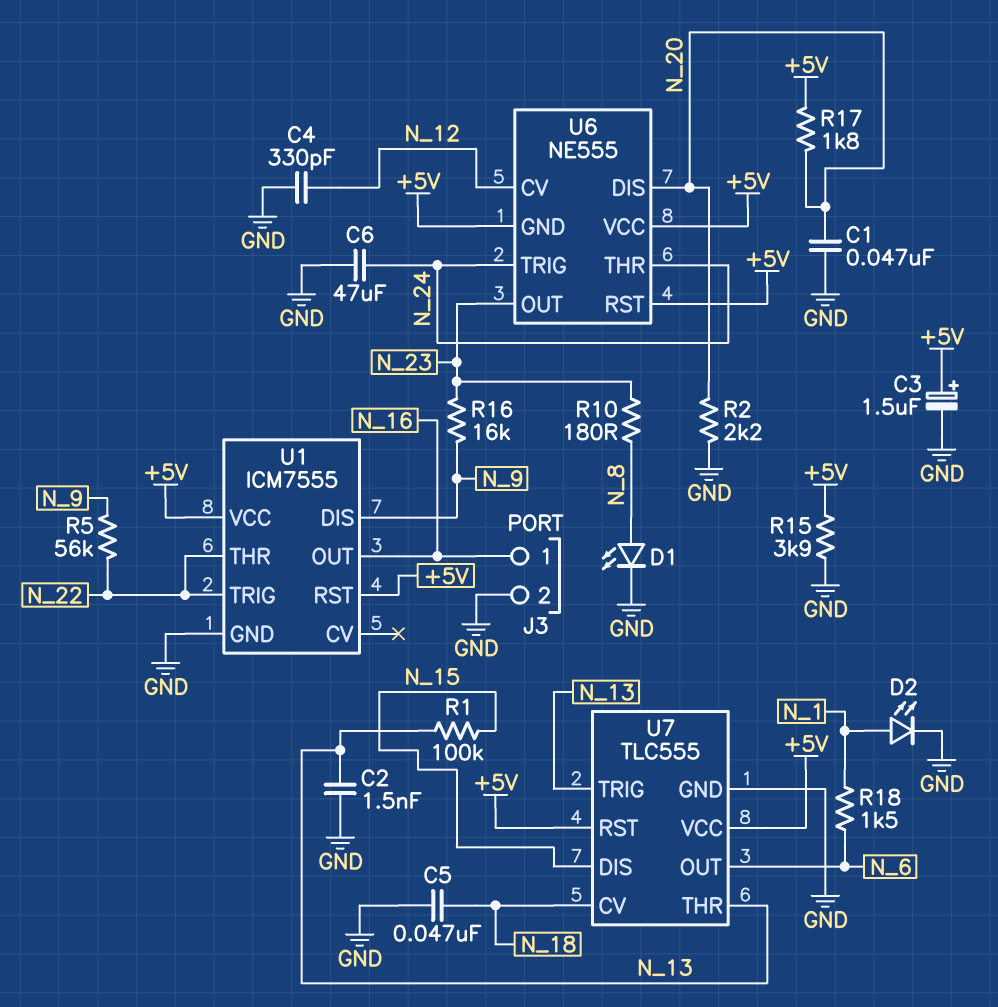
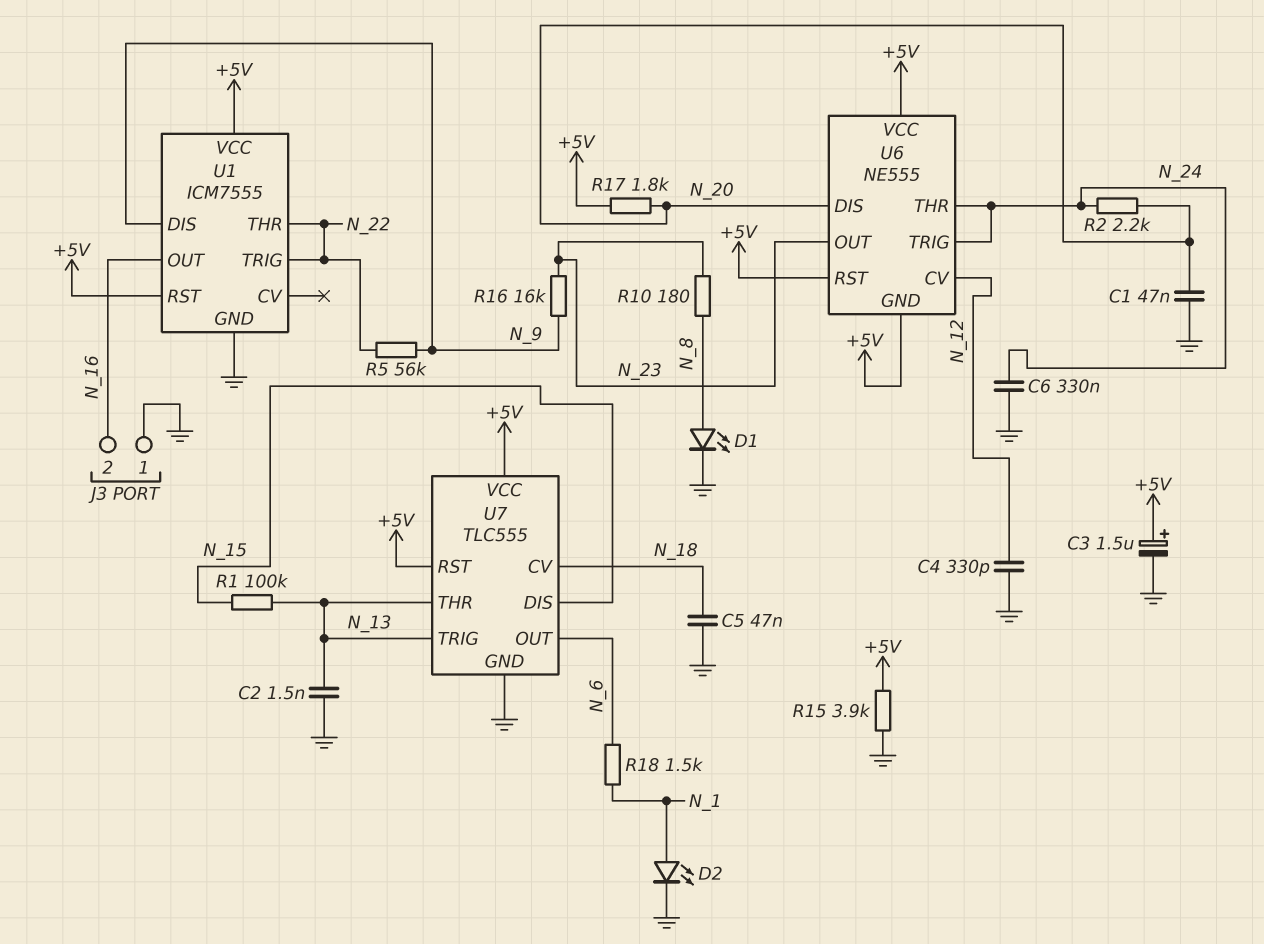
C6: 47uF (GND, N_24) -> 330nF (GND, N_24)
J3 pin 1: N_16 -> GND
J3 pin 2: GND -> N_16
R2: 2.2k (GND, N_20) -> 2.2k (N_20, N_24)

